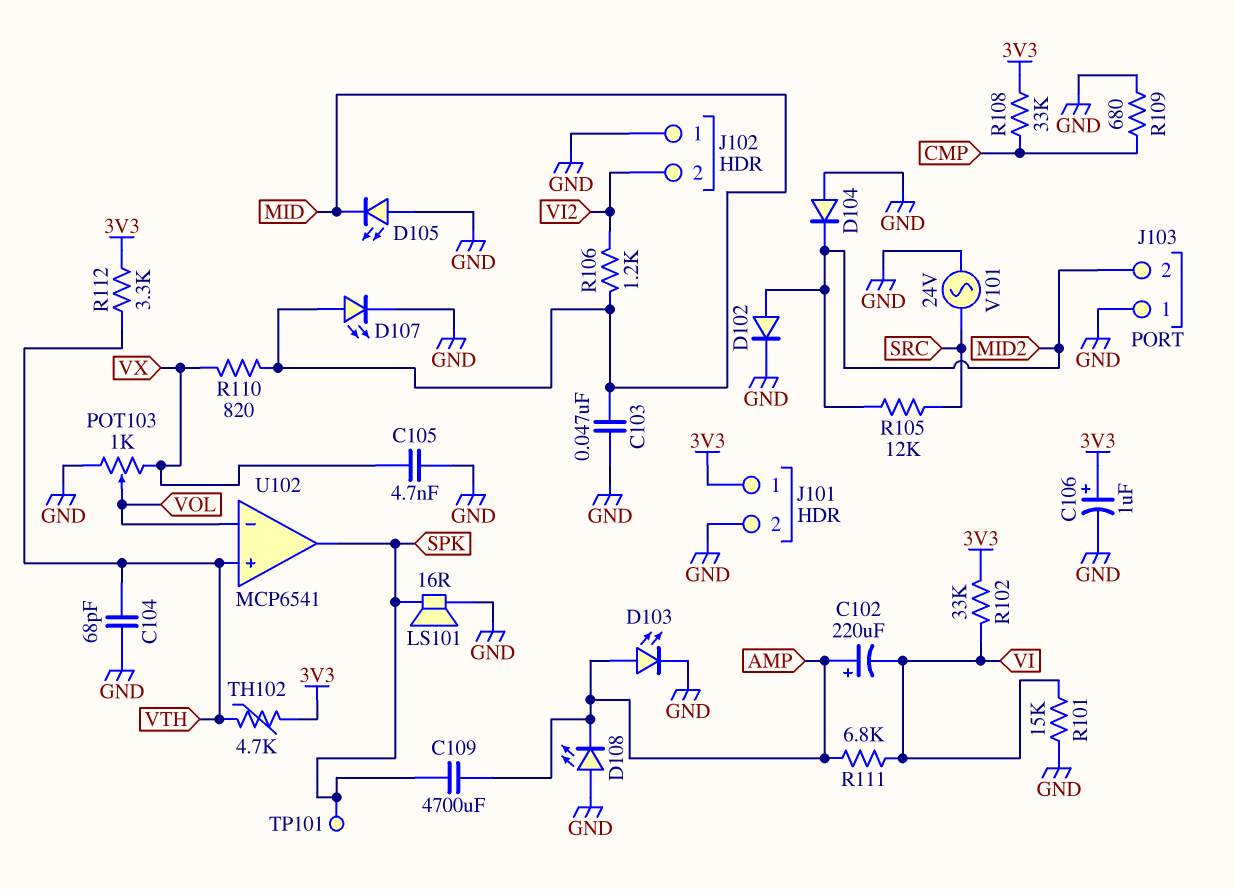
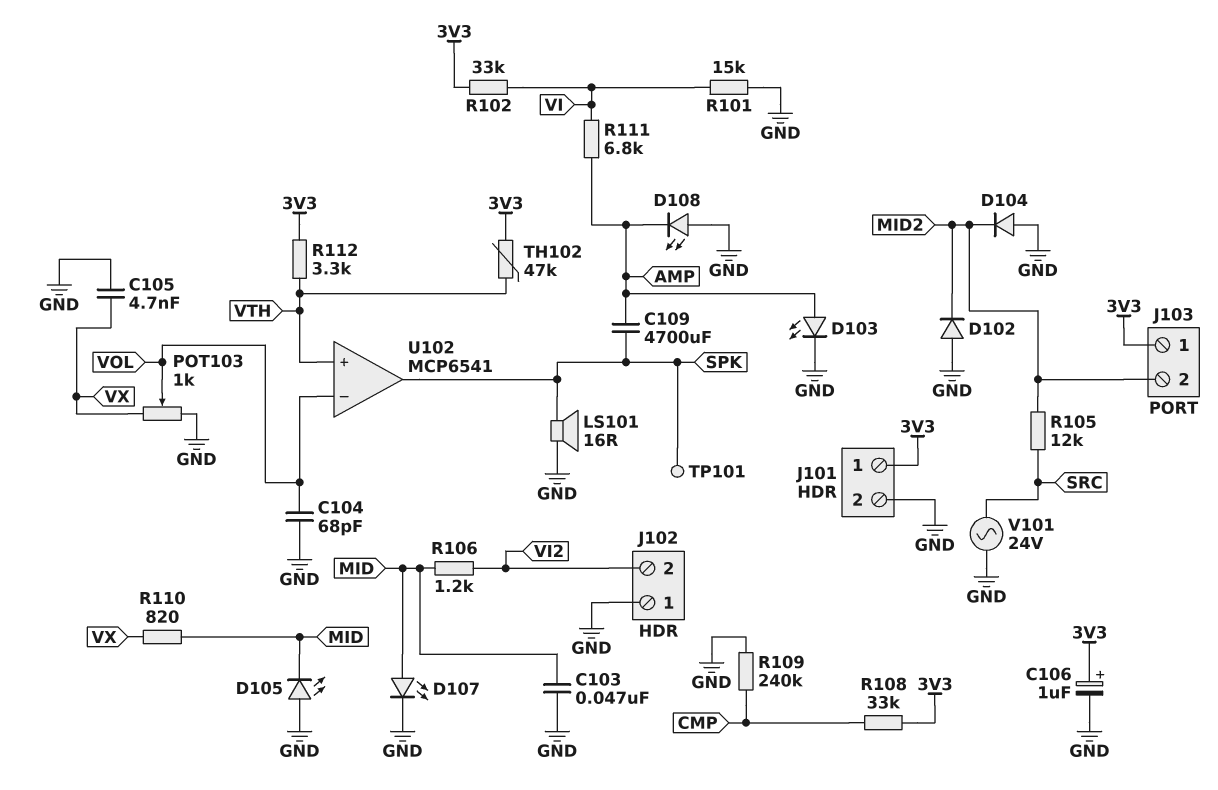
C102: 220uF (plus AMP, minus VI) -> none
C104: 68pF (GND, VTH) -> 68pF (GND, VOL)
D102: diode (A MID2, K GND) -> diode (A GND, K MID2)
J103 pin 1: GND -> 3V3
R109: 680 (CMP, GND) -> 240k (CMP, GND)
TH102: 4.7k (3V3, VTH) -> 47k (3V3, VTH)

